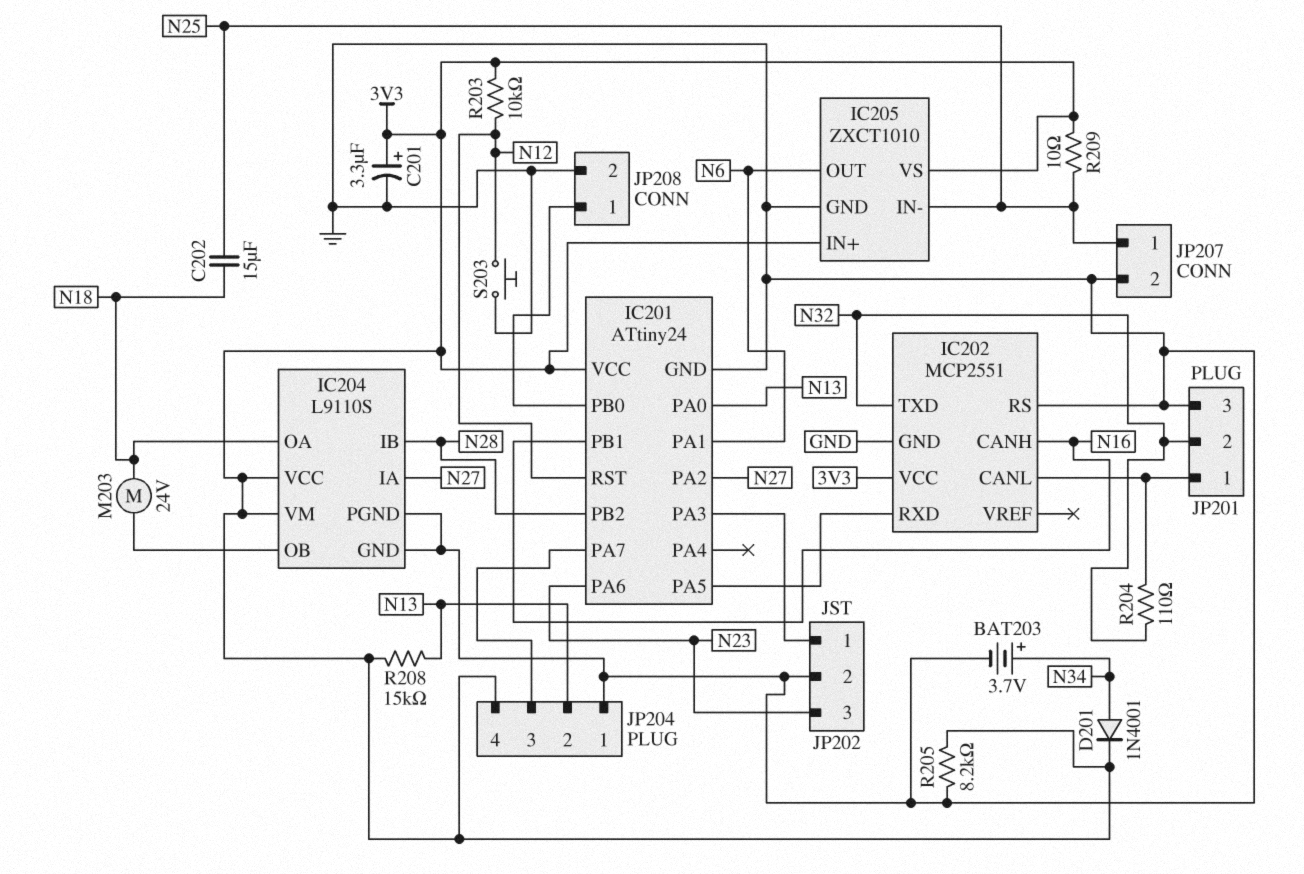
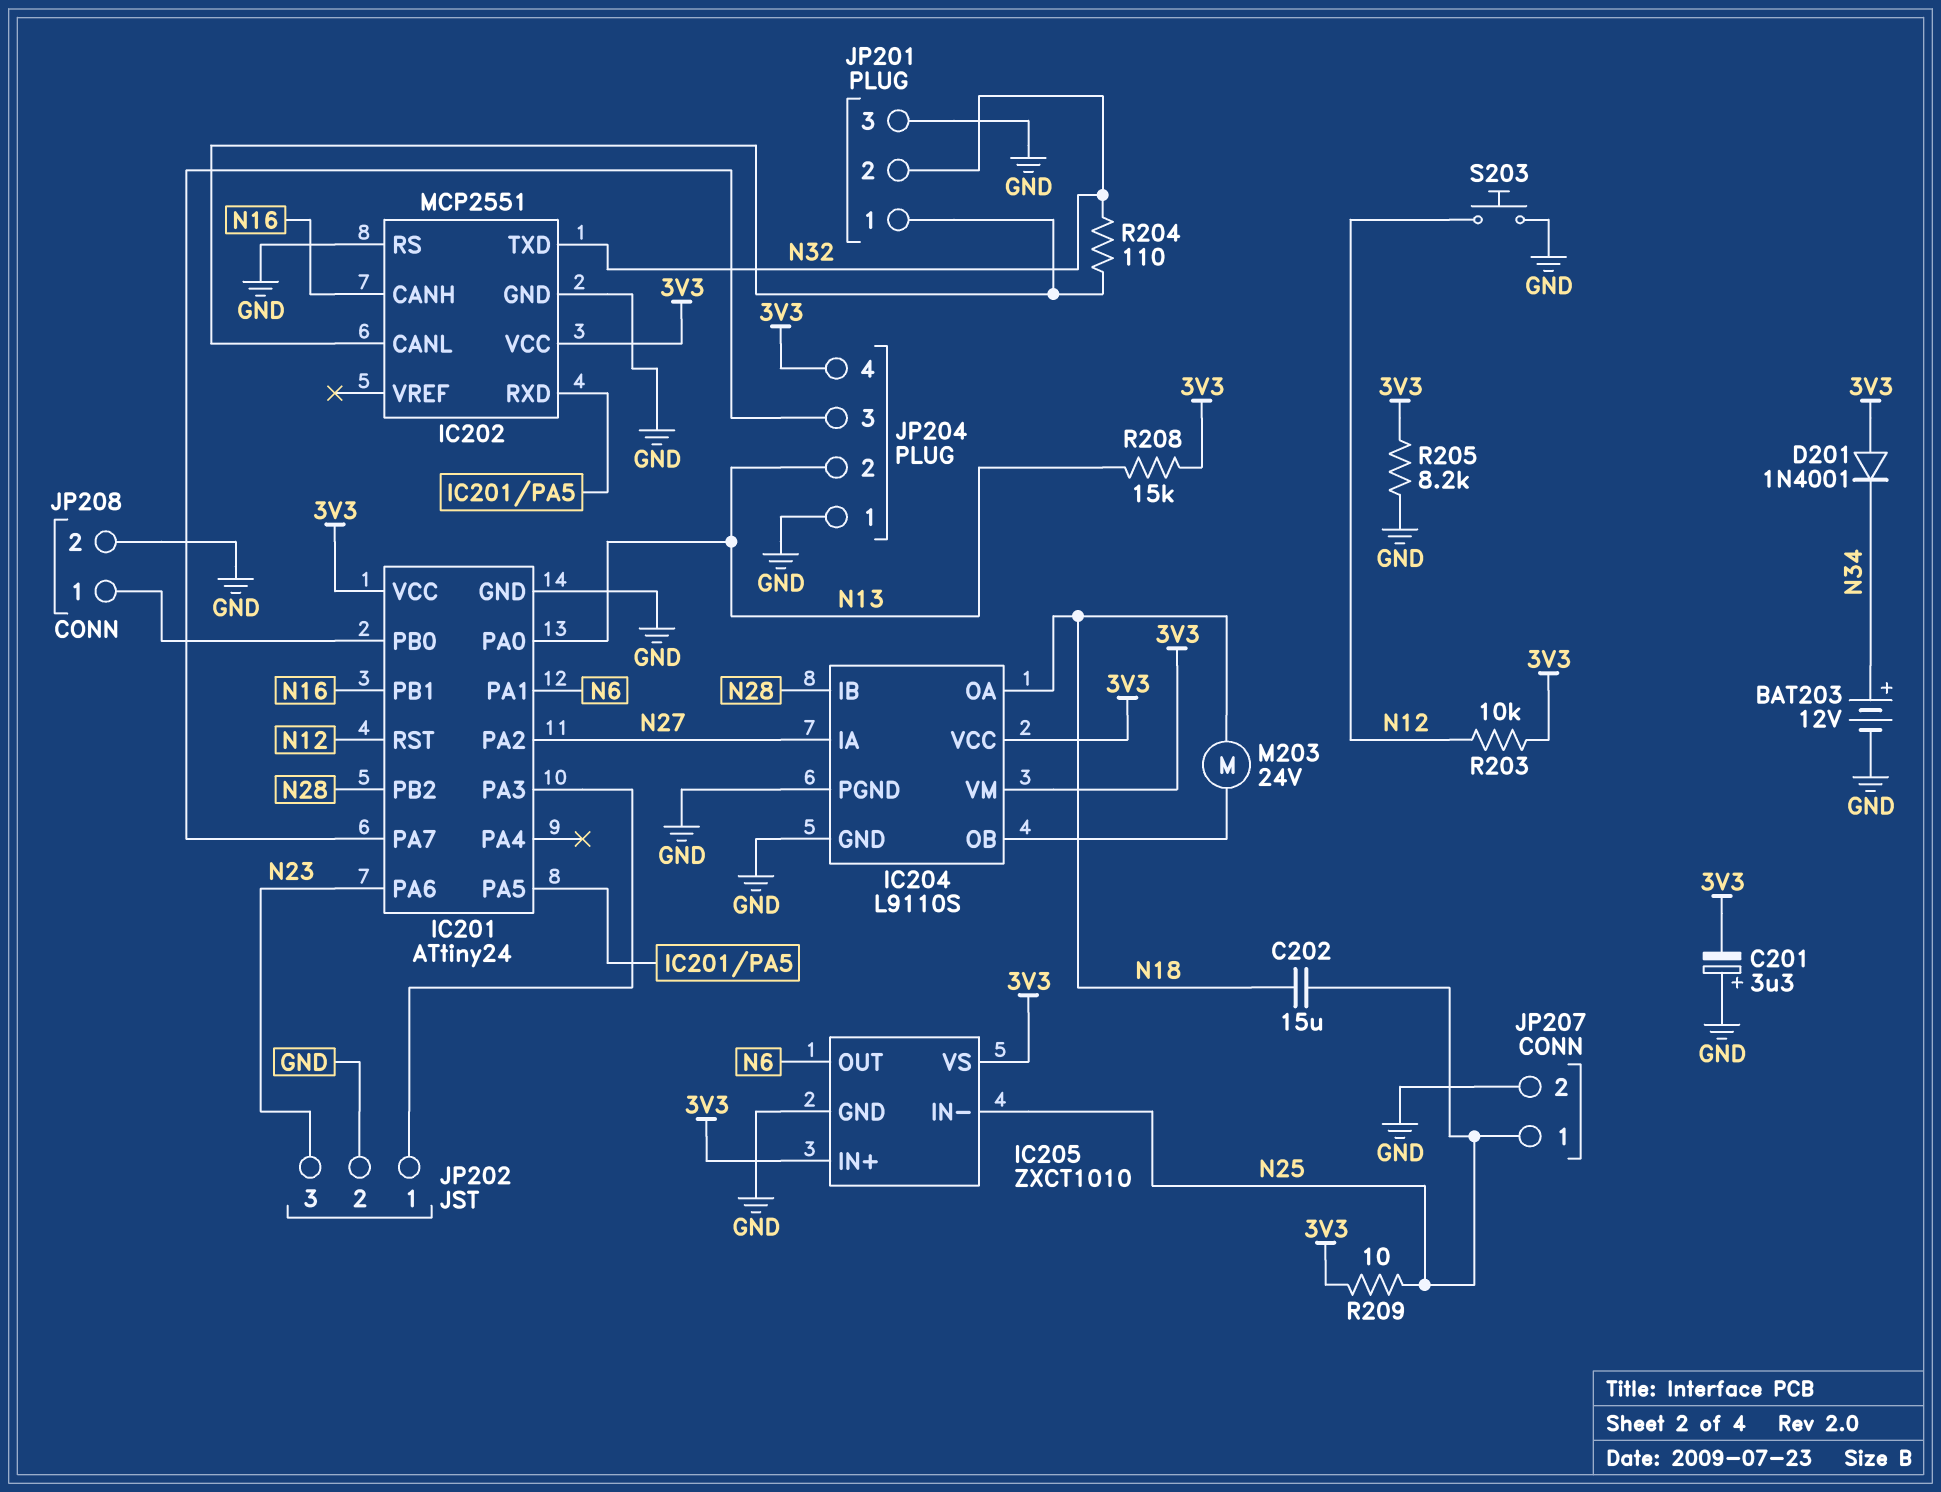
BAT203: 3.7V (plus N34, minus GND) -> 12V (plus N34, minus GND)
C201: 3.3uF (plus 3V3, minus GND) -> 3.3uF (plus GND, minus 3V3)
D201: diode 1N4001 (A N34, K 3V3) -> diode 1N4001 (A 3V3, K N34)

